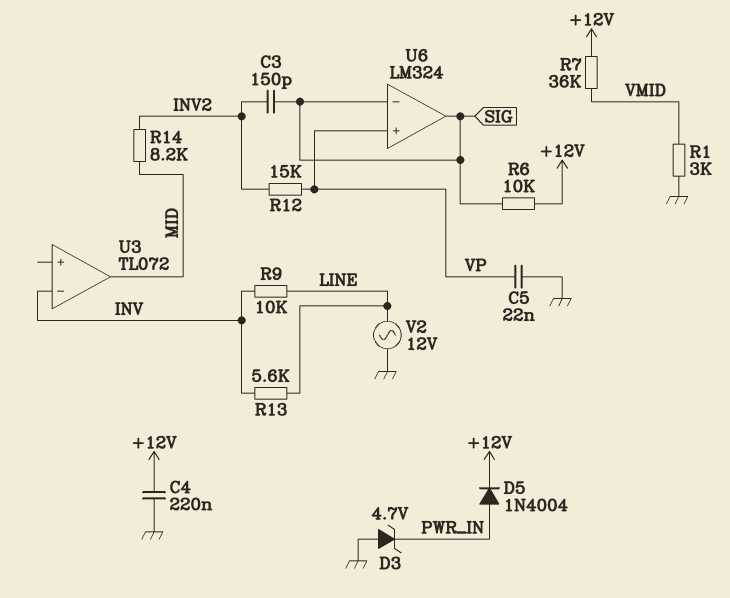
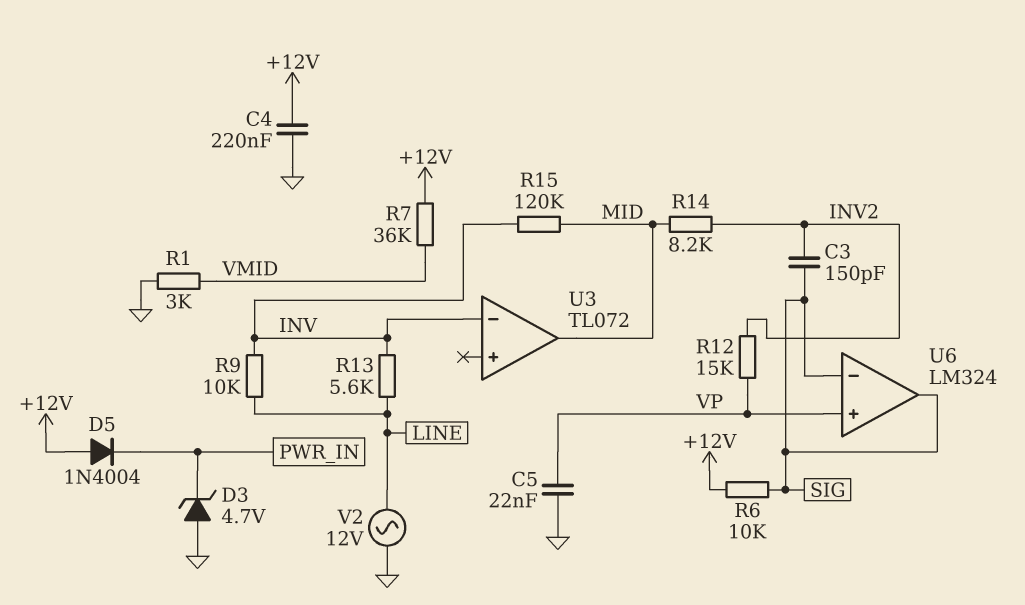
D5: diode 1N4004 (A PWR_IN, K +12V) -> diode 1N4004 (A +12V, K PWR_IN)
R15: none -> 120k (INV, MID)

